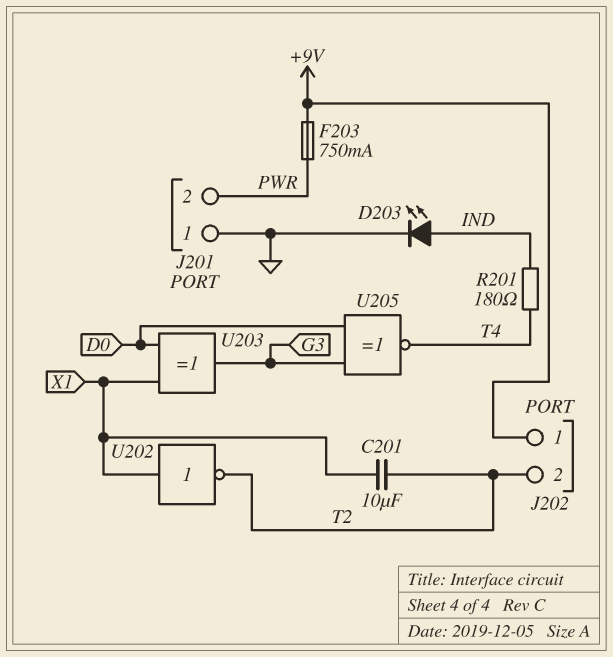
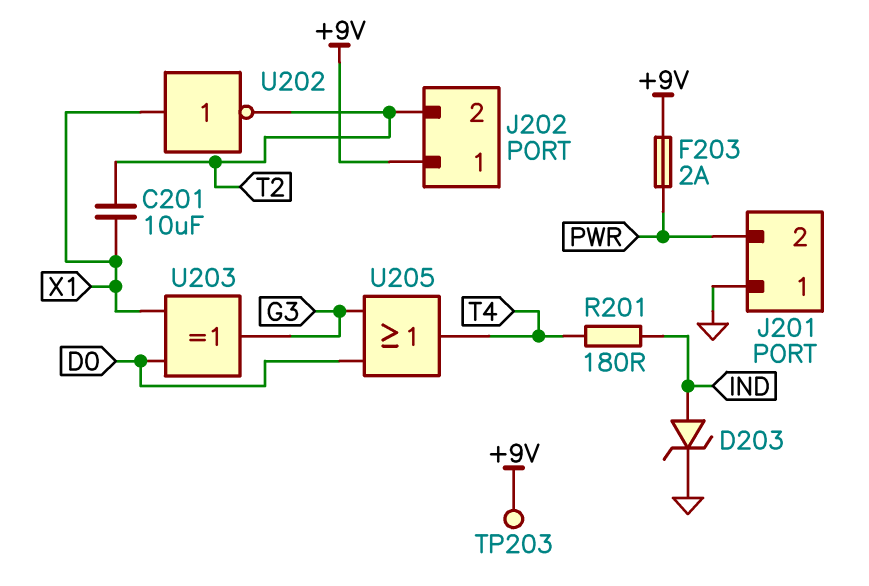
D203: LED (A IND, K GND) -> zener (A IND, K GND)
F203: 750mA (+9V, PWR) -> 2A (+9V, PWR)
TP203: none -> test point (+9V)
U205: XNOR (in D0, in G3, out T4) -> OR (in D0, in G3, out T4)

